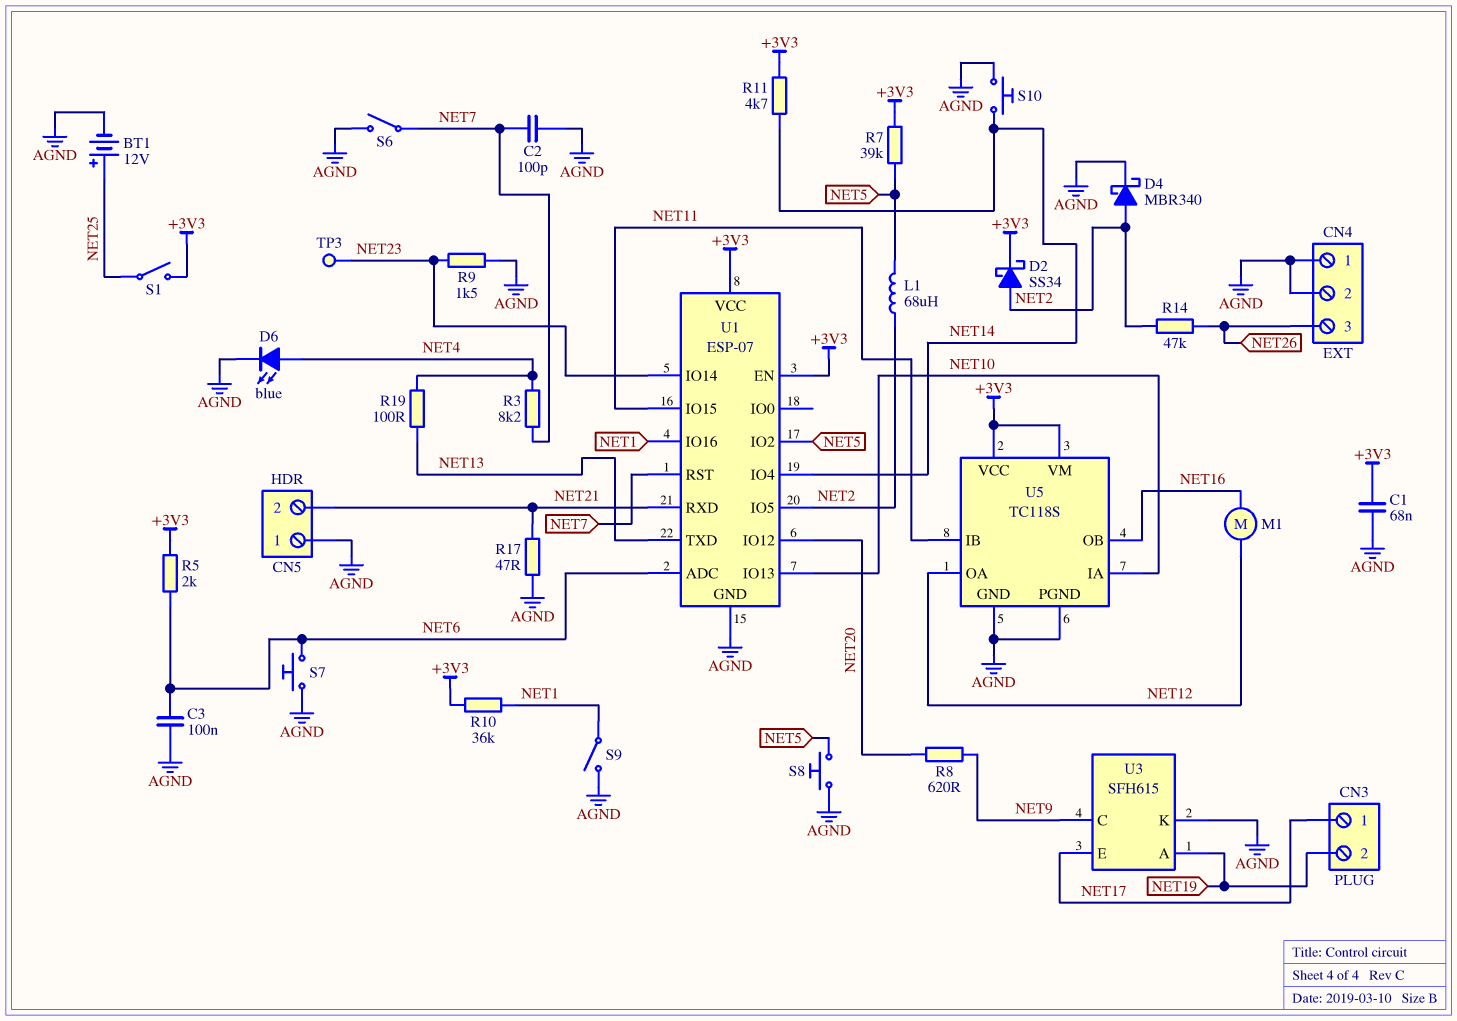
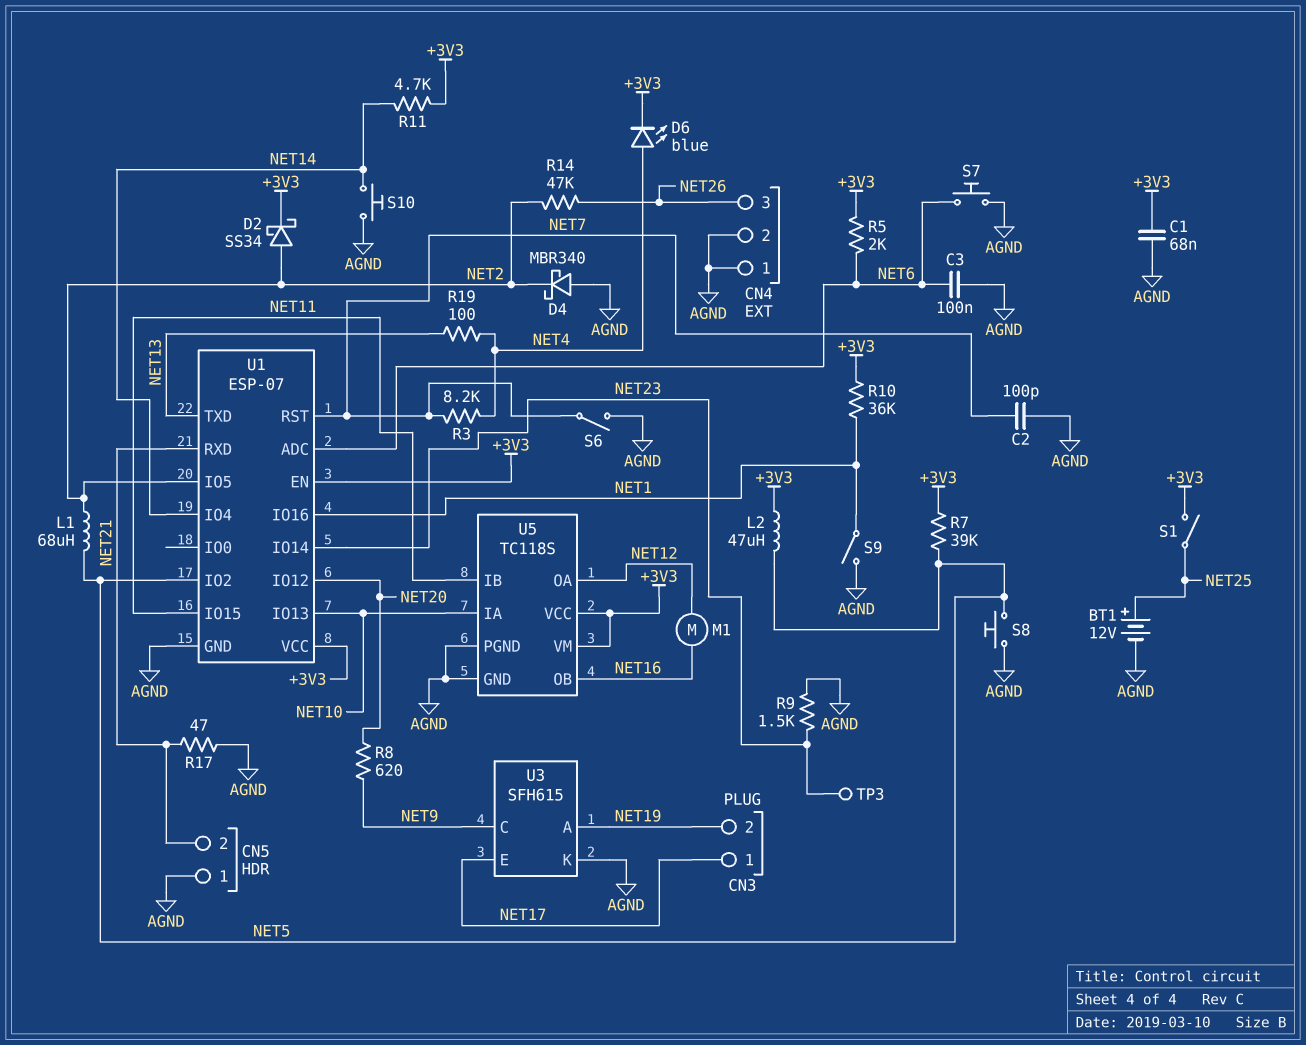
D4: schottky MBR340 (A NET2, K AGND) -> schottky MBR340 (A AGND, K NET2)
D6: LED blue (A NET4, K AGND) -> LED blue (A NET4, K +3V3)
L2: none -> 47uH (+3V3, NET5)

